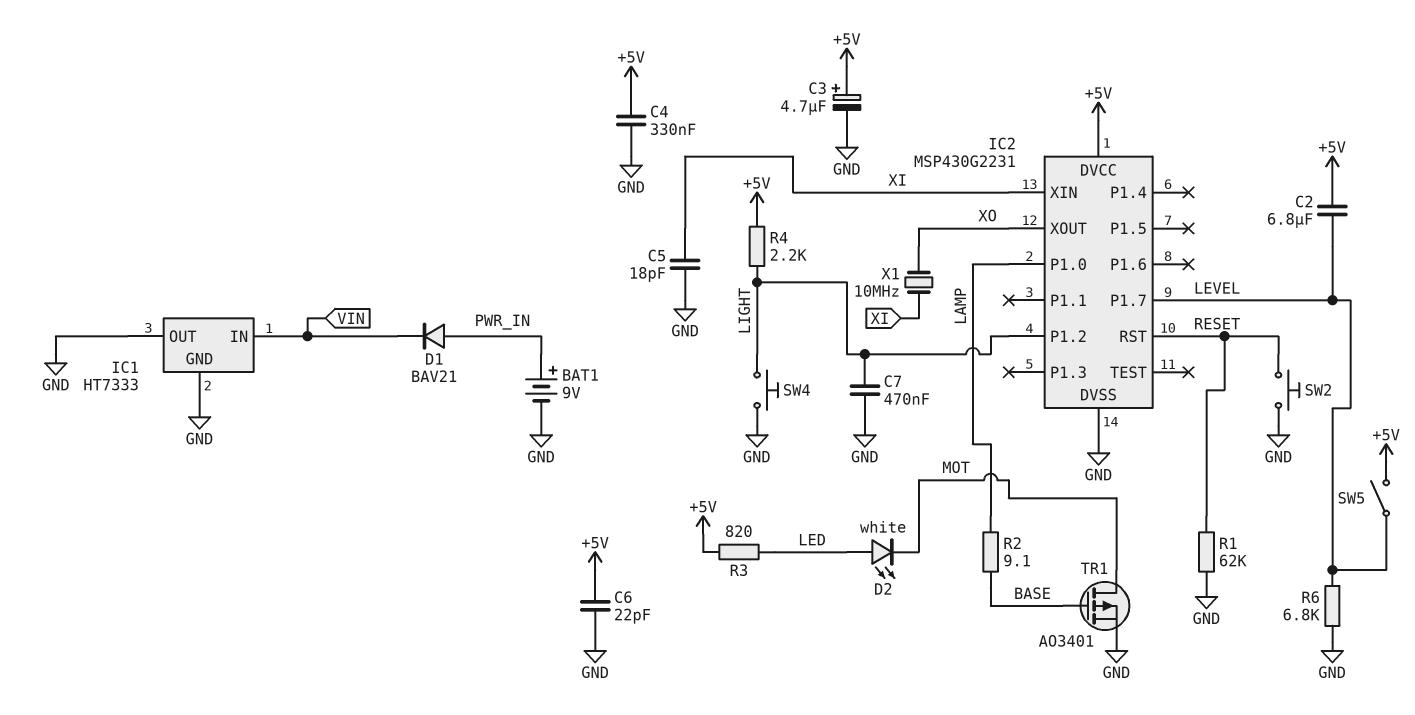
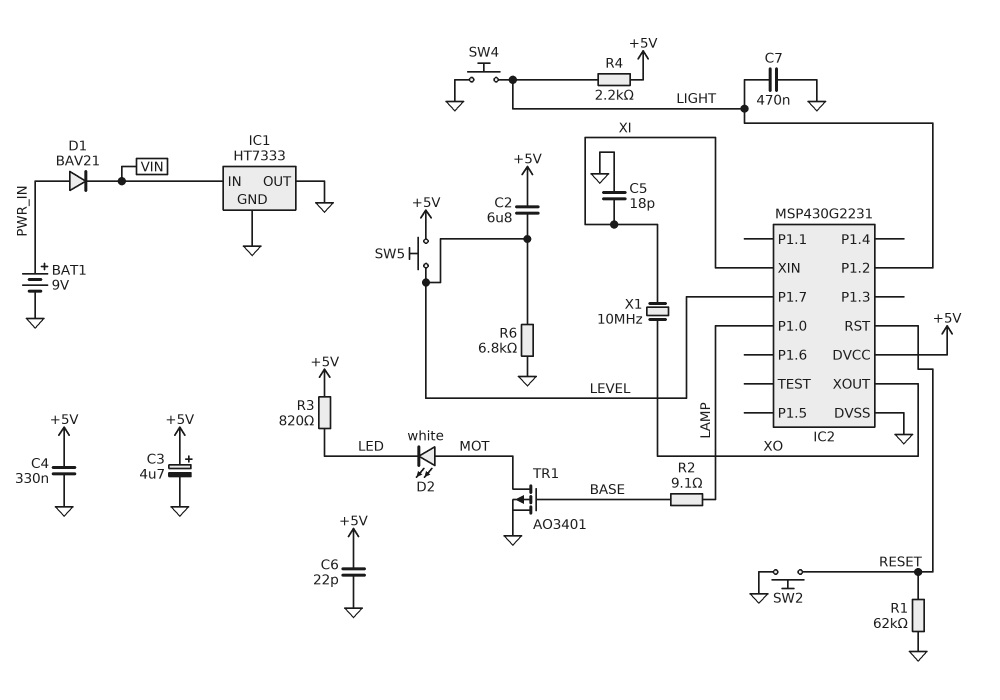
D2: LED white (A LED, K MOT) -> LED white (A MOT, K LED)
SW5: switch (+5V, LEVEL) -> button (+5V, LEVEL)

